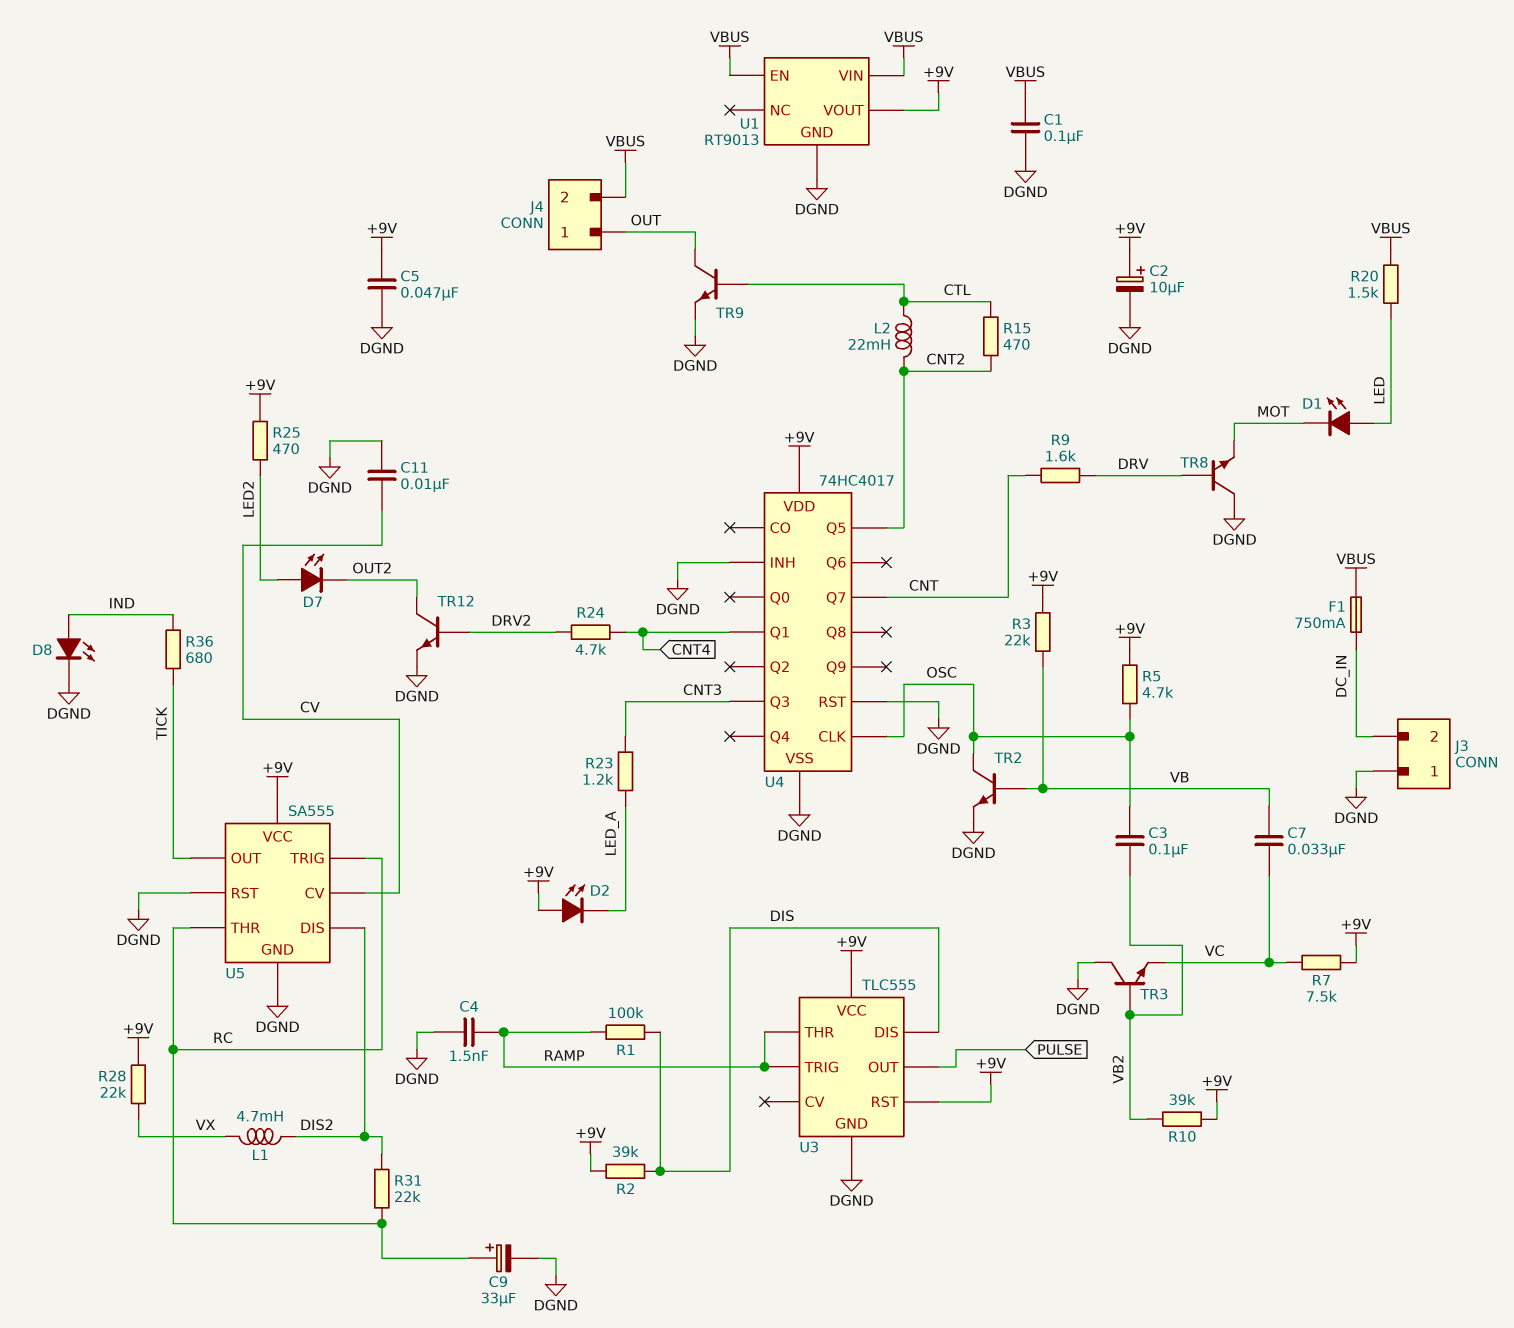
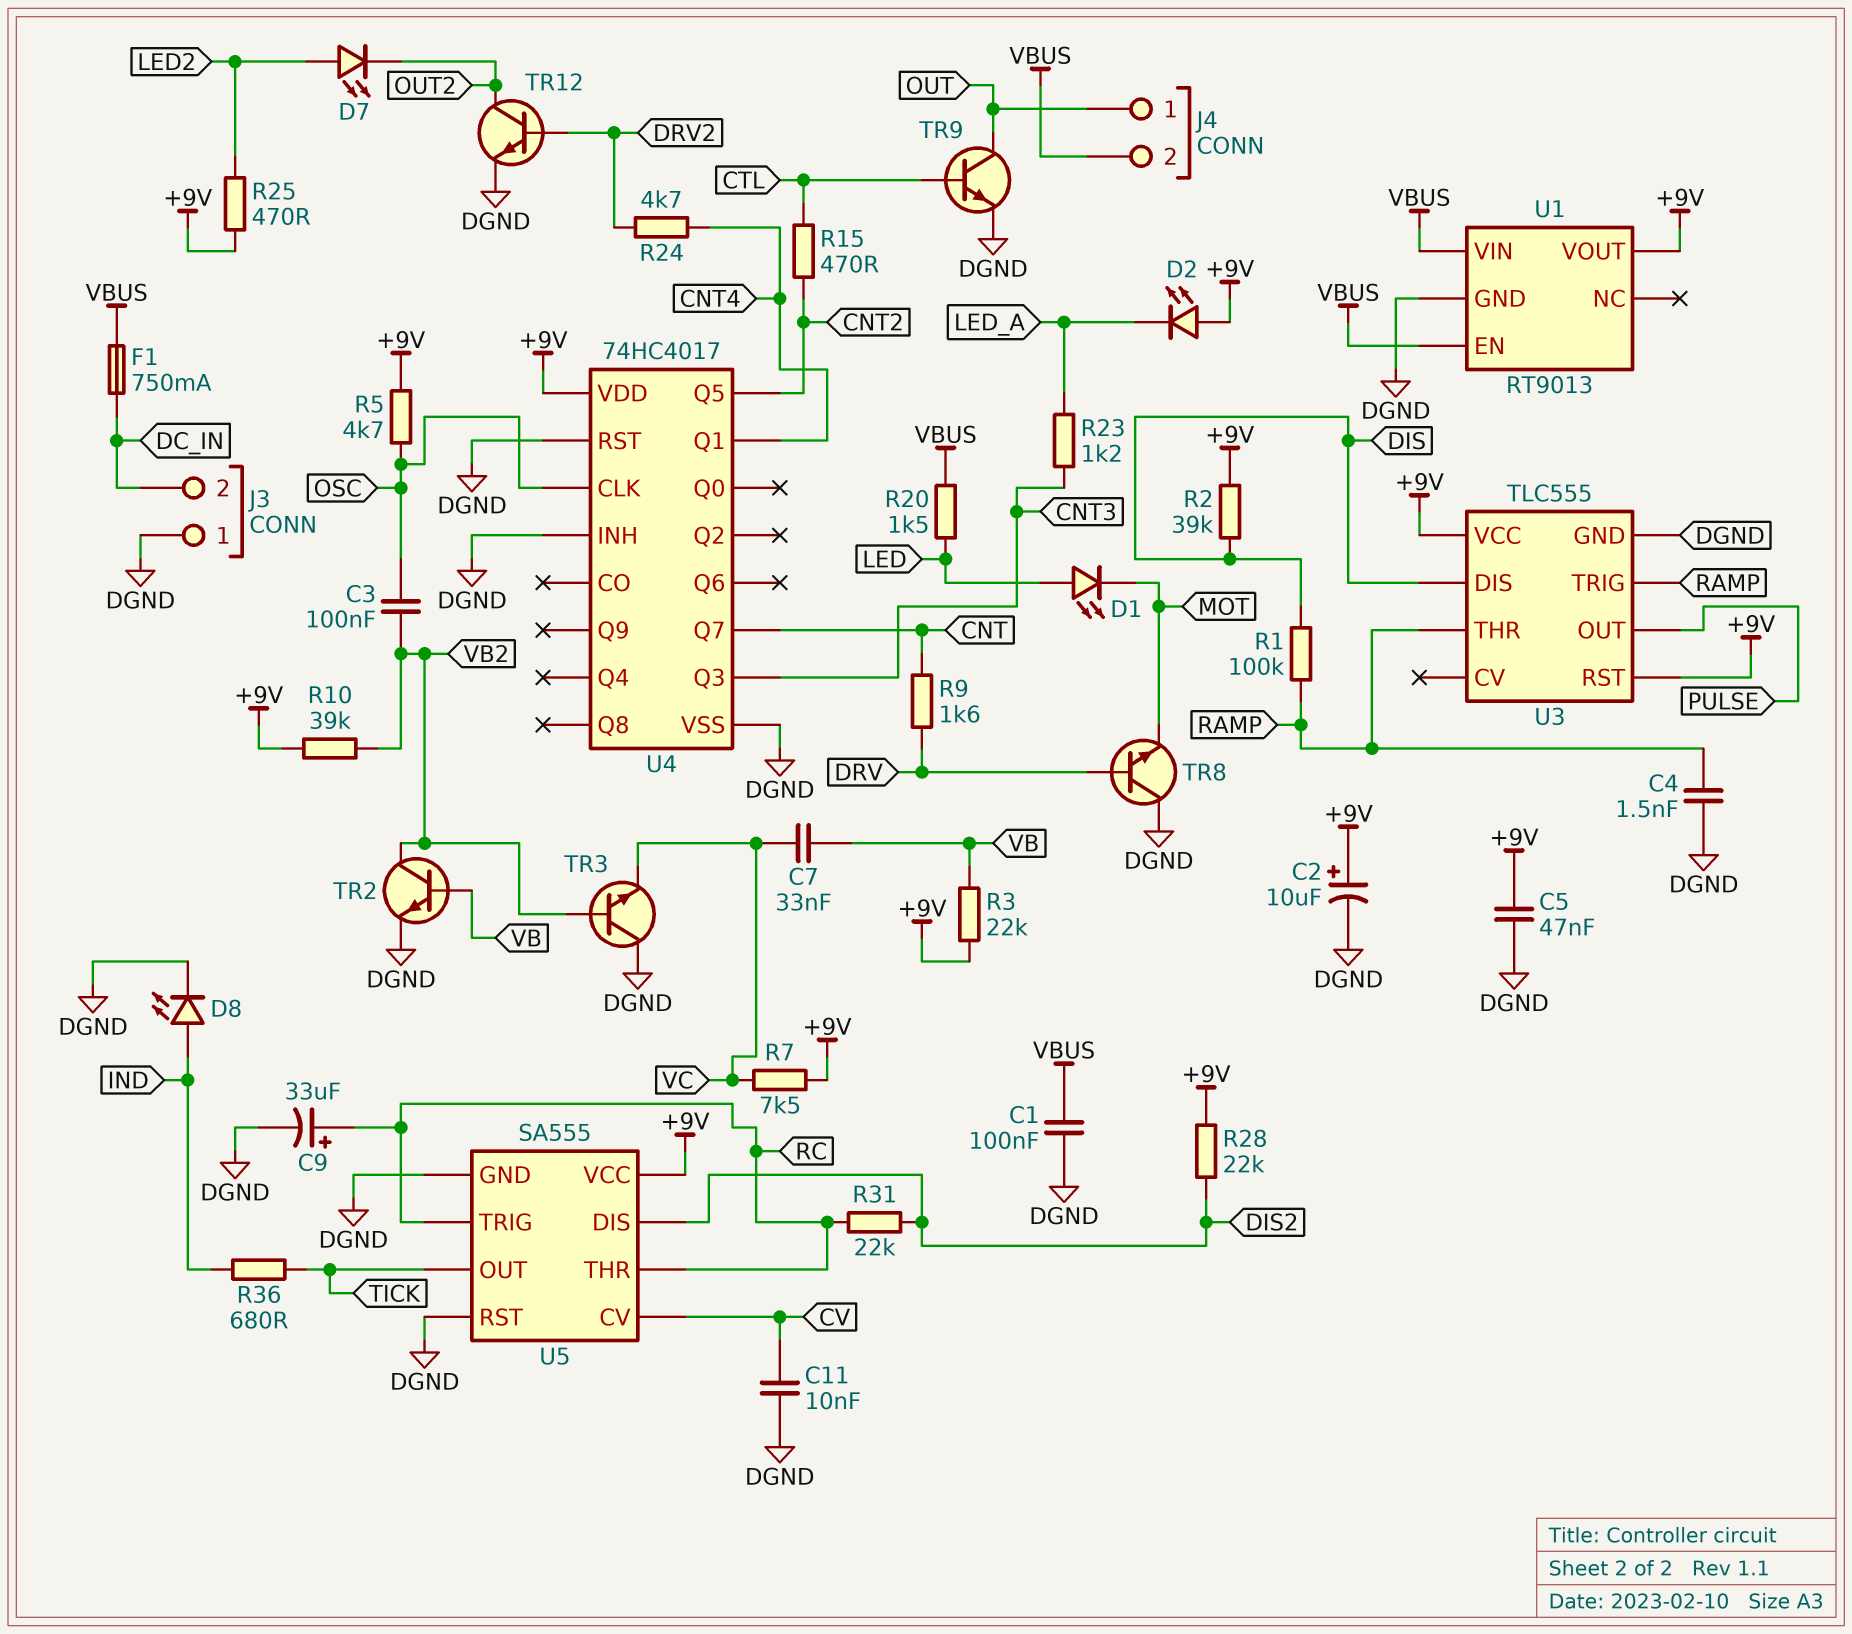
L1: 4.7mH (DIS2, VX) -> none
L2: 22mH (CNT2, CTL) -> none
R28: 22k (+9V, VX) -> 22k (+9V, DIS2)
TR2: NPN (B VB, C OSC, E DGND) -> NPN (B VB, C VB2, E DGND)

